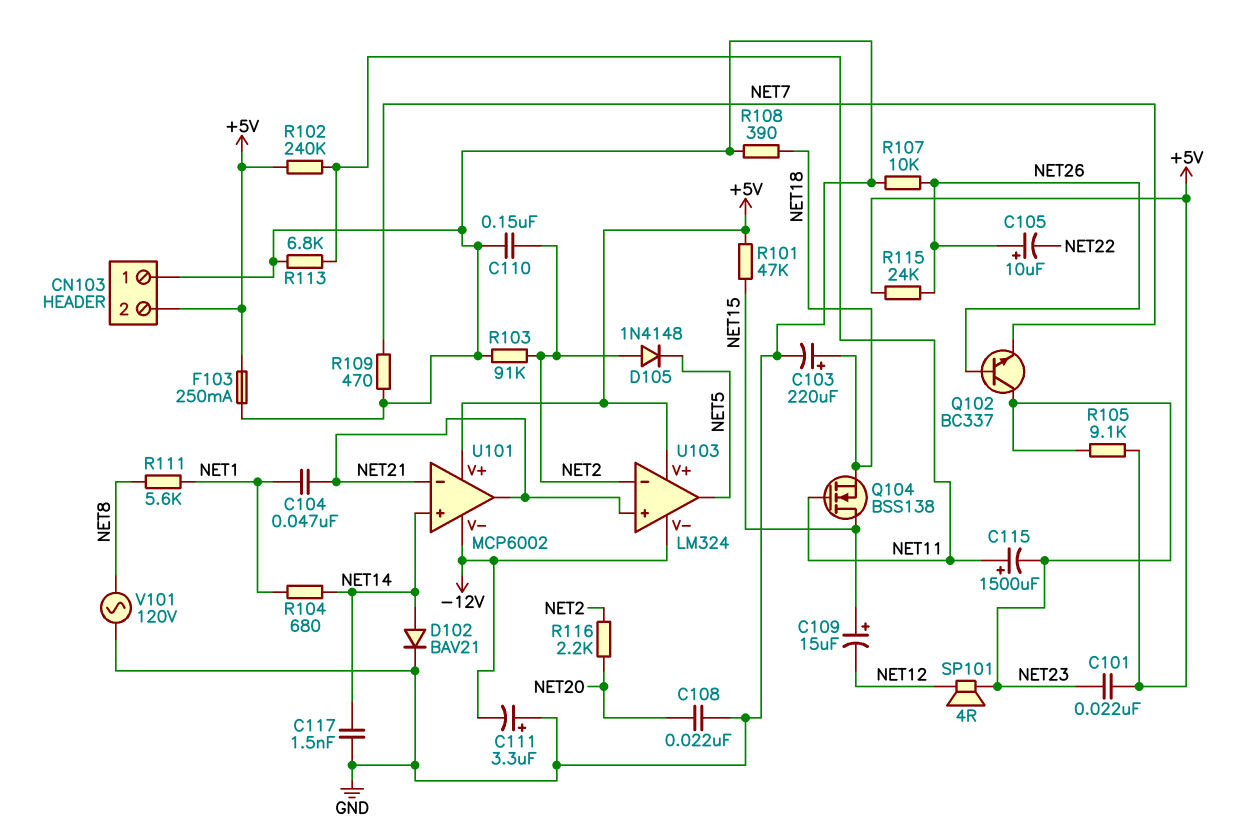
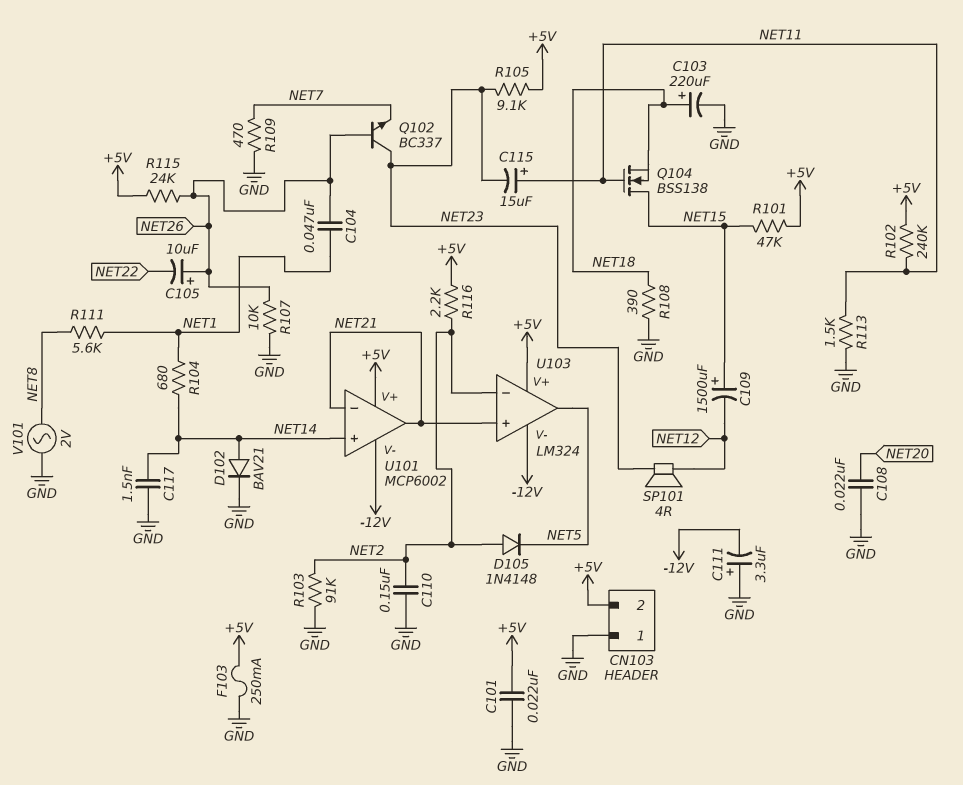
C101: 22nF (+5V, NET23) -> 22nF (+5V, GND)
C104: 47nF (NET1, NET21) -> 47nF (NET1, NET26)
C109: 15uF (plus NET15, minus NET12) -> 1500uF (plus NET15, minus NET12)
C115: 1500uF (plus NET11, minus NET23) -> 15uF (plus NET11, minus NET23)
R113: 6.8k (GND, NET11) -> 1.5k (GND, NET11)
R116: 2.2k (NET2, NET20) -> 2.2k (+5V, NET2)
V101: AC 120V (GND, NET8) -> AC 2V (GND, NET8)

